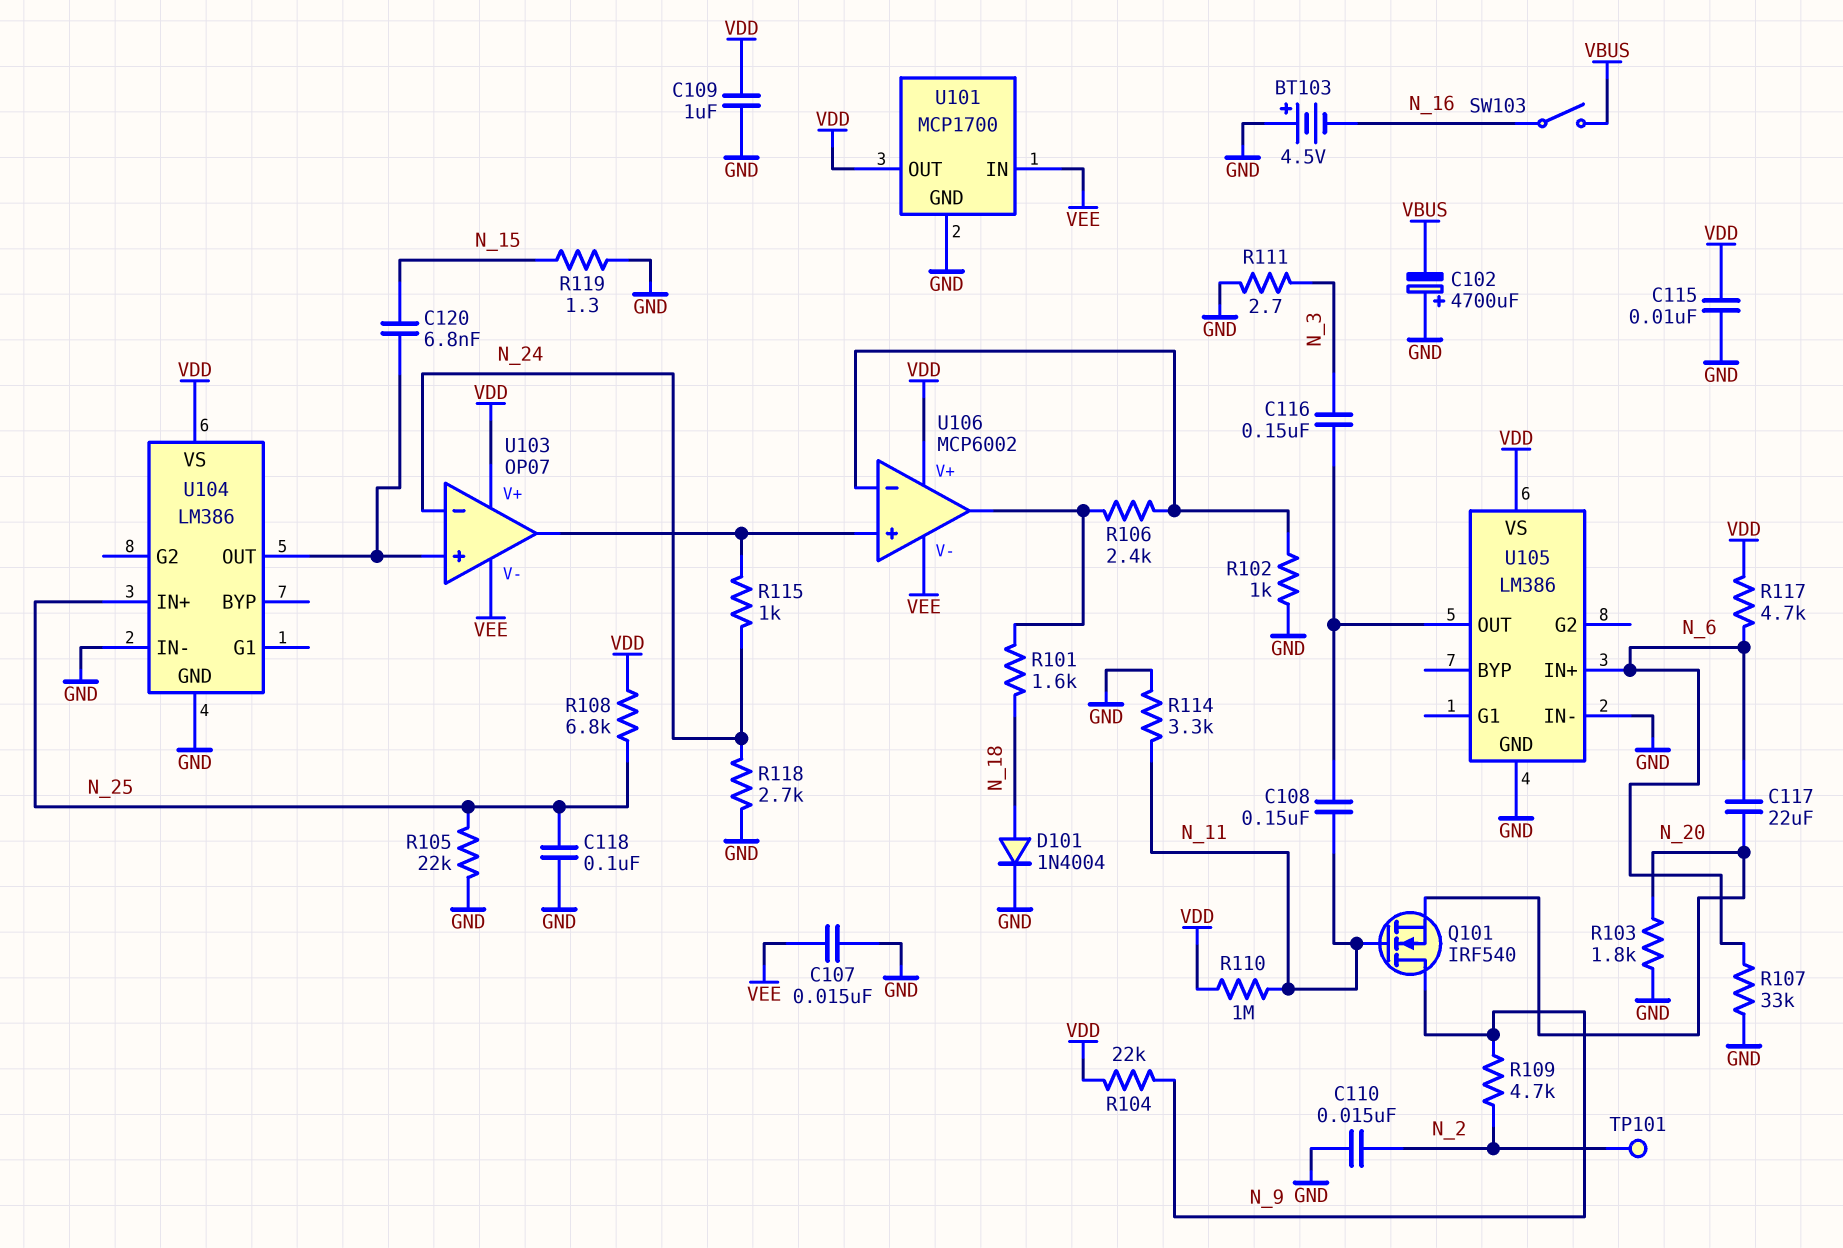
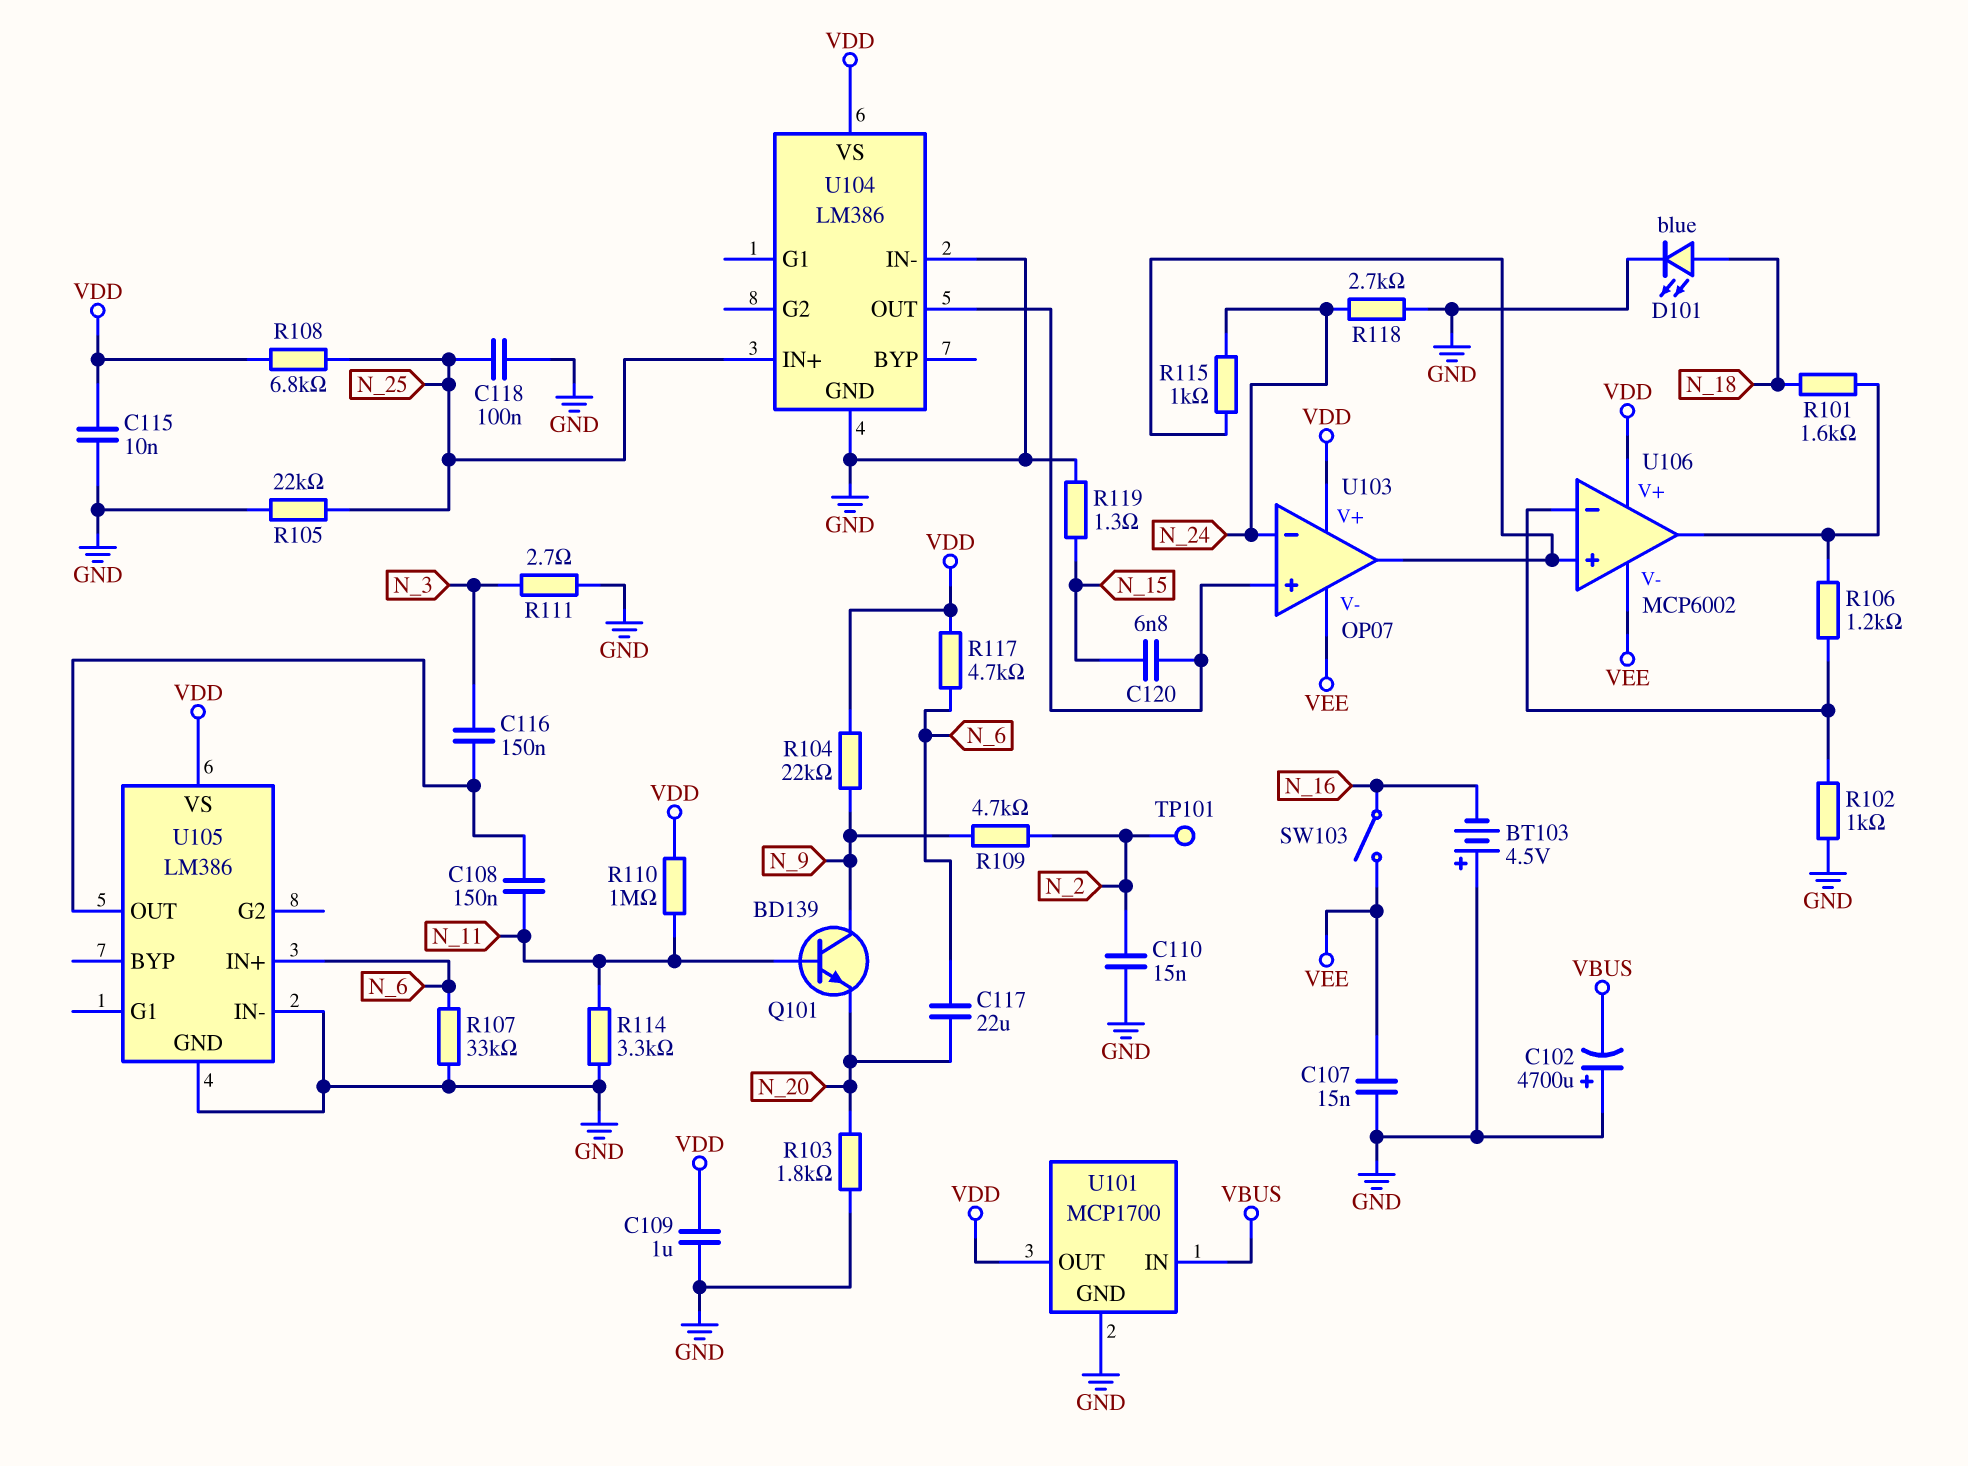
D101: diode 1N4004 (A N_18, K GND) -> LED blue (A N_18, K GND)
Q101: NMOS IRF540 (G N_11, D N_9, S N_20) -> NPN BD139 (B N_11, C N_9, E N_20)
R106: 2.4k (U106/in-, U106/out) -> 1.2k (U106/in-, U106/out)
SW103: switch (N_16, VBUS) -> switch (N_16, VEE)
U101 pin IN: VEE -> VBUS

